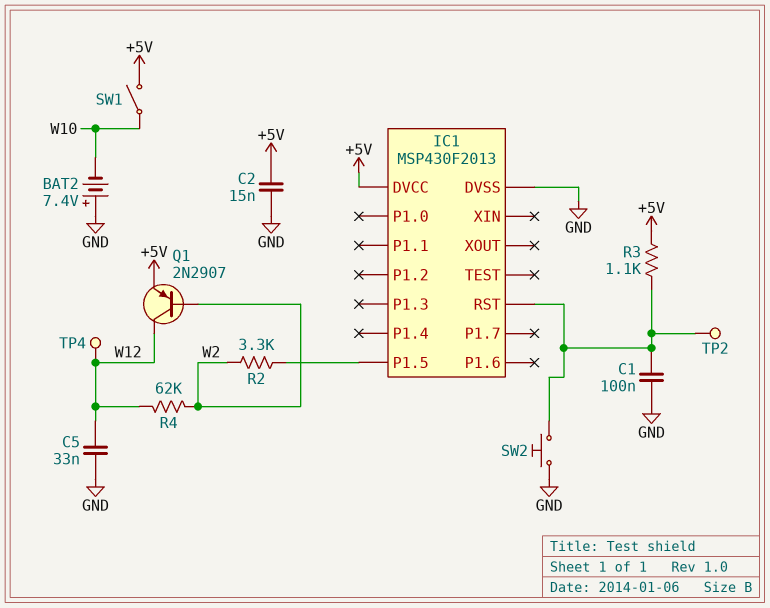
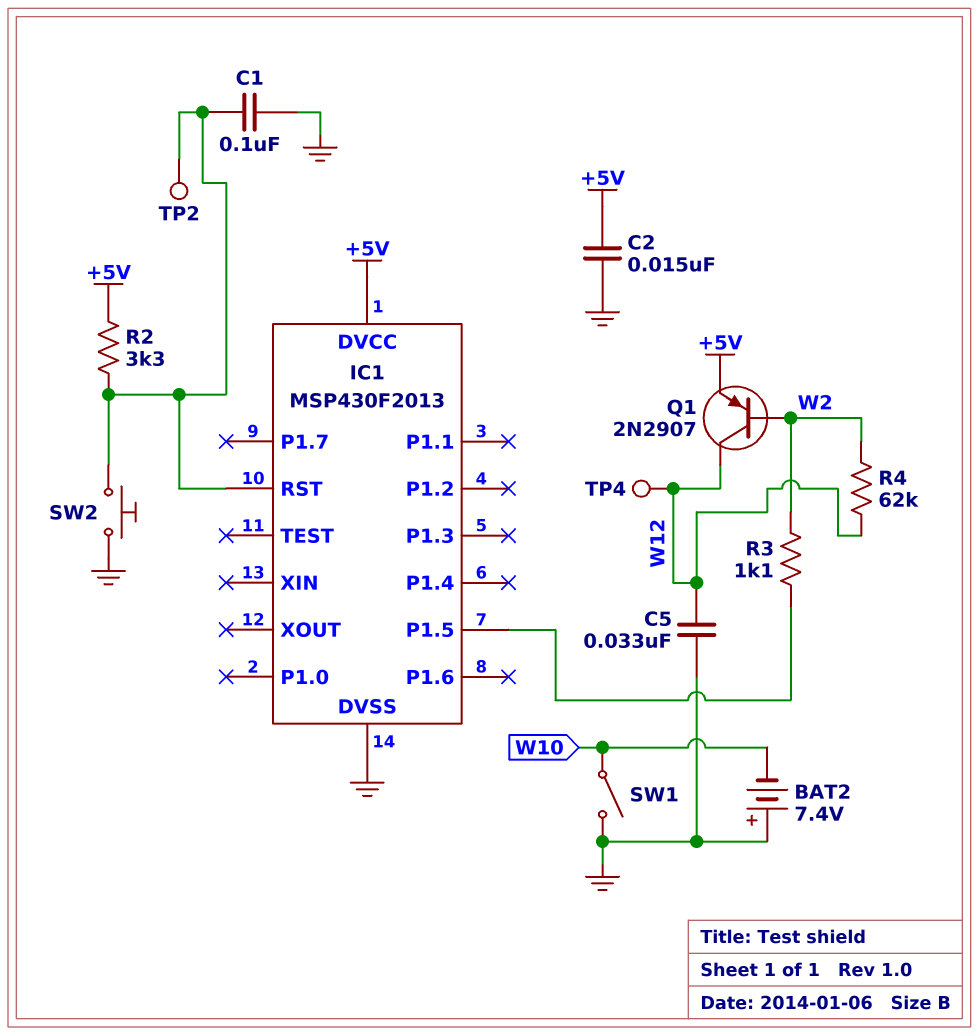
R2: 3.3k (IC1/P1.5, W2) -> 3.3k (+5V, IC1/RST)
R3: 1.1k (+5V, IC1/RST) -> 1.1k (IC1/P1.5, W2)
SW1: switch (+5V, W10) -> switch (GND, W10)

